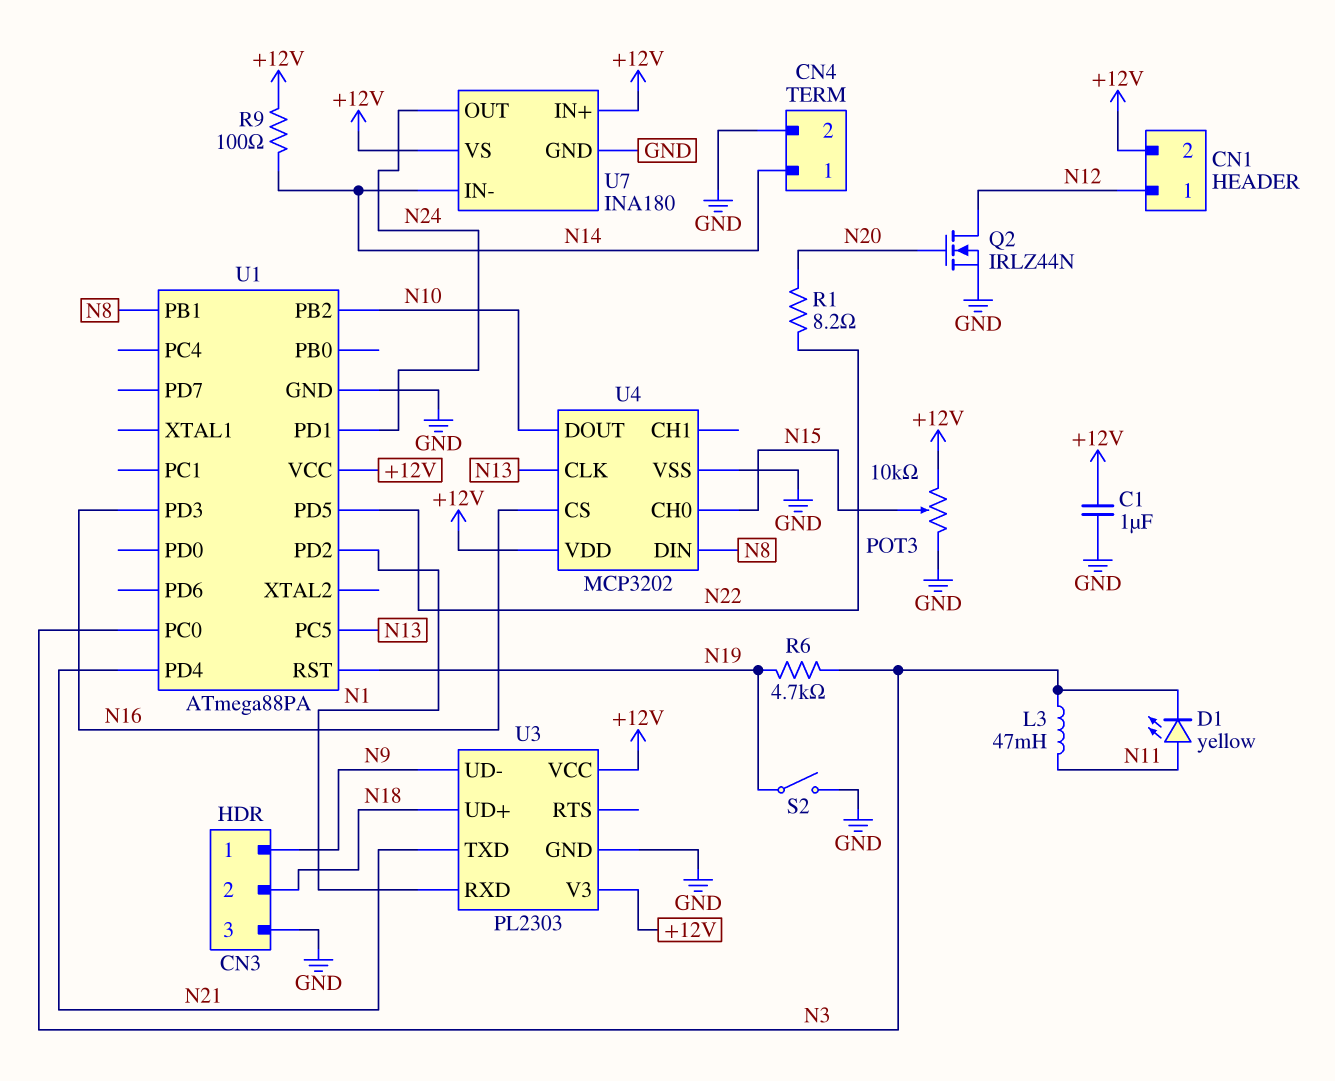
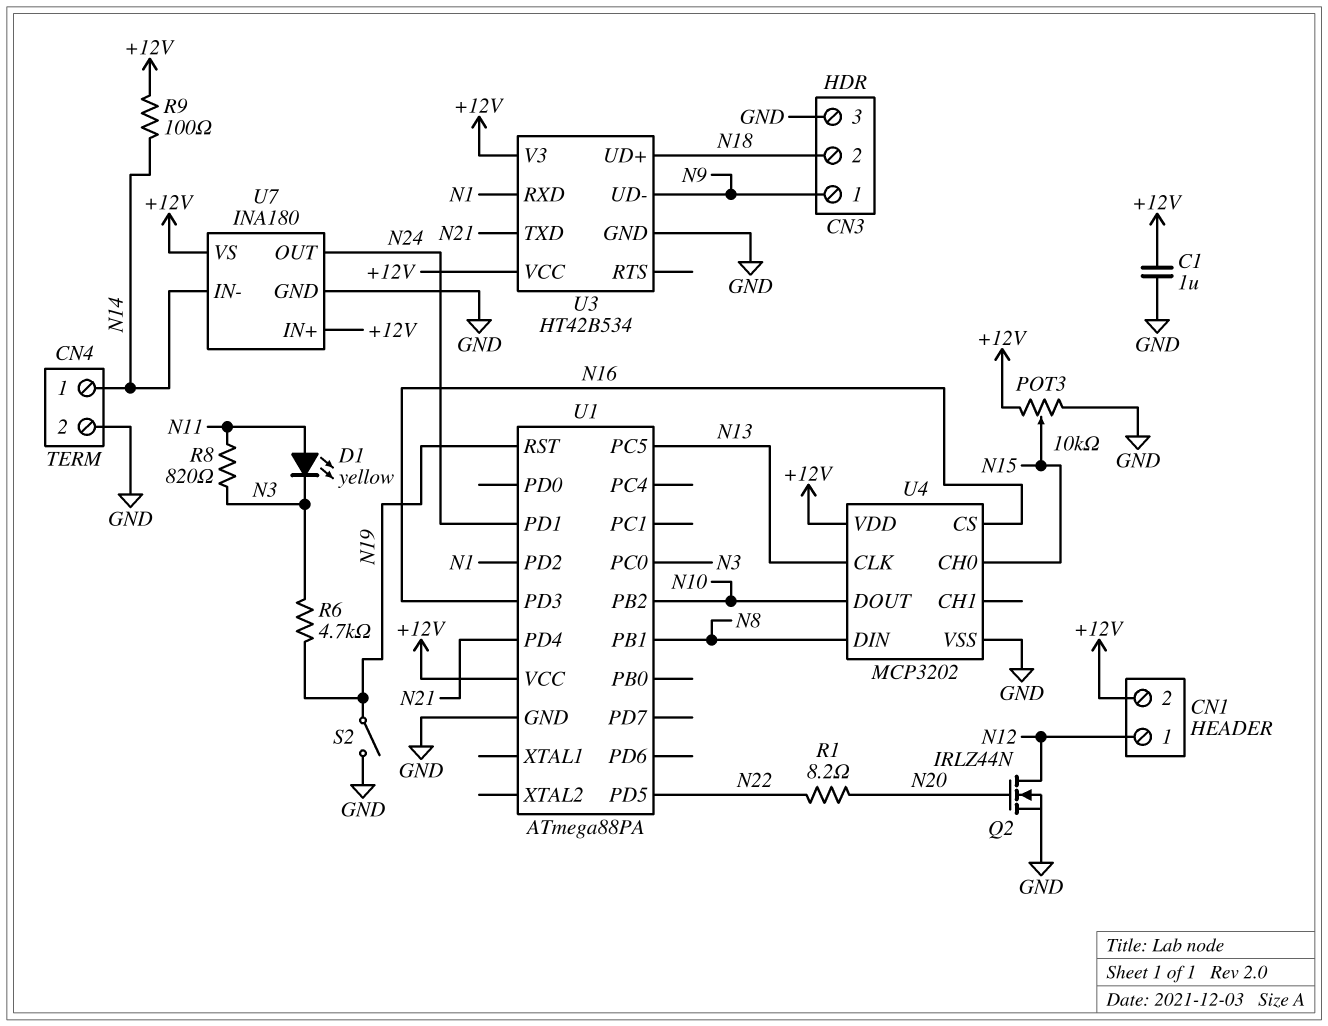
L3: 47mH (N3, N11) -> none
R8: none -> 820 (N3, N11)
U3: PL2303 -> HT42B534

